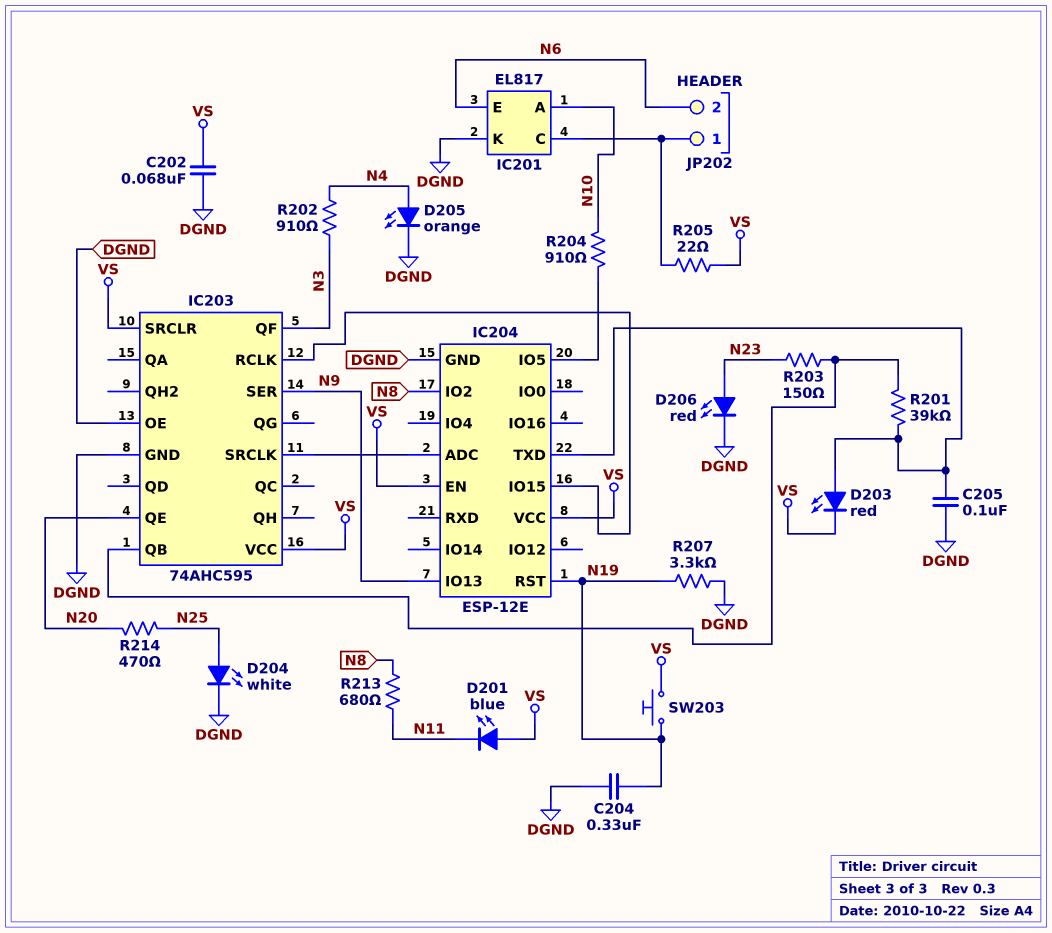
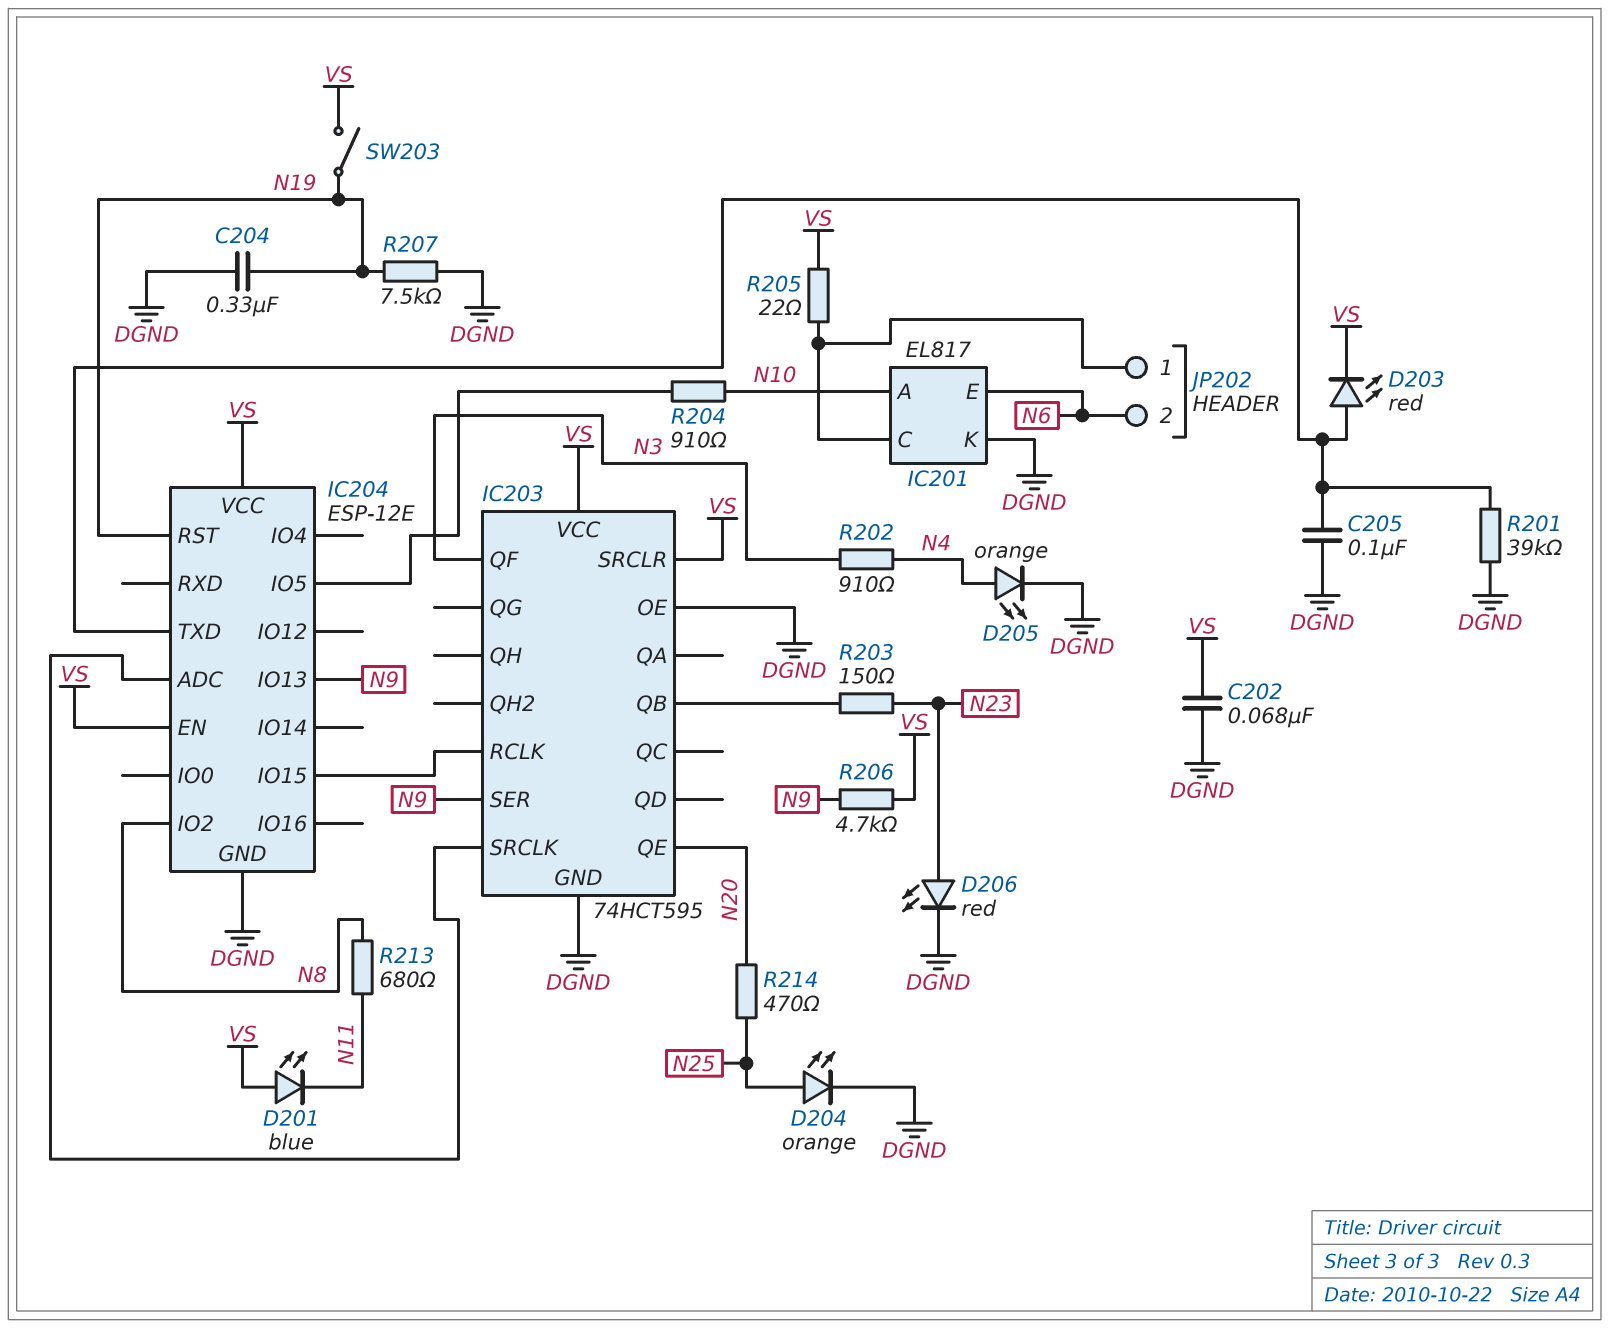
D204: LED white (A N25, K DGND) -> LED orange (A N25, K DGND)
IC203: 74AHC595 -> 74HCT595
R201: 39k (IC203/QB, IC204/TXD) -> 39k (DGND, IC204/TXD)
R206: none -> 4.7k (N9, VS)
R207: 3.3k (DGND, N19) -> 7.5k (DGND, N19)
SW203: button (N19, VS) -> switch (N19, VS)

